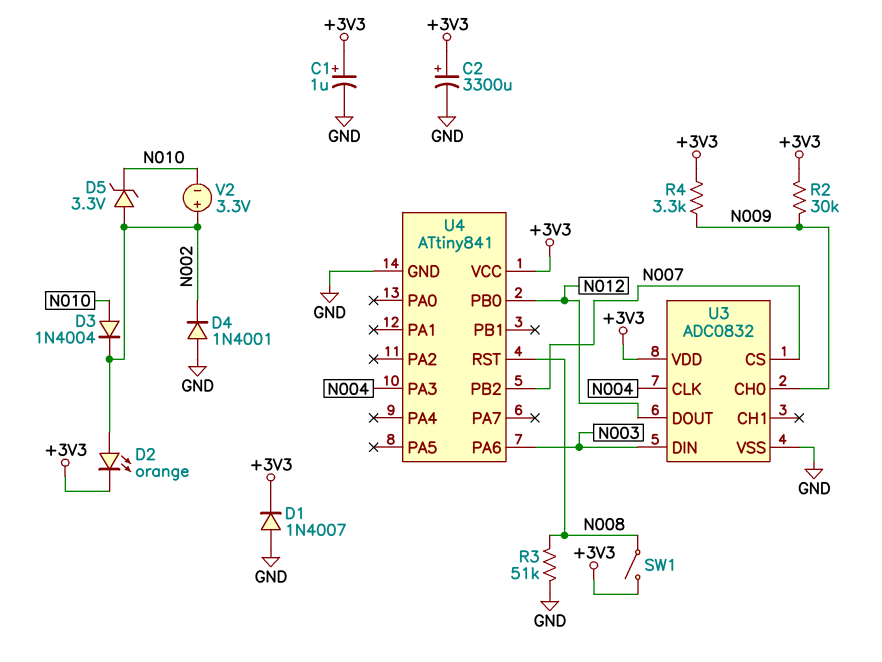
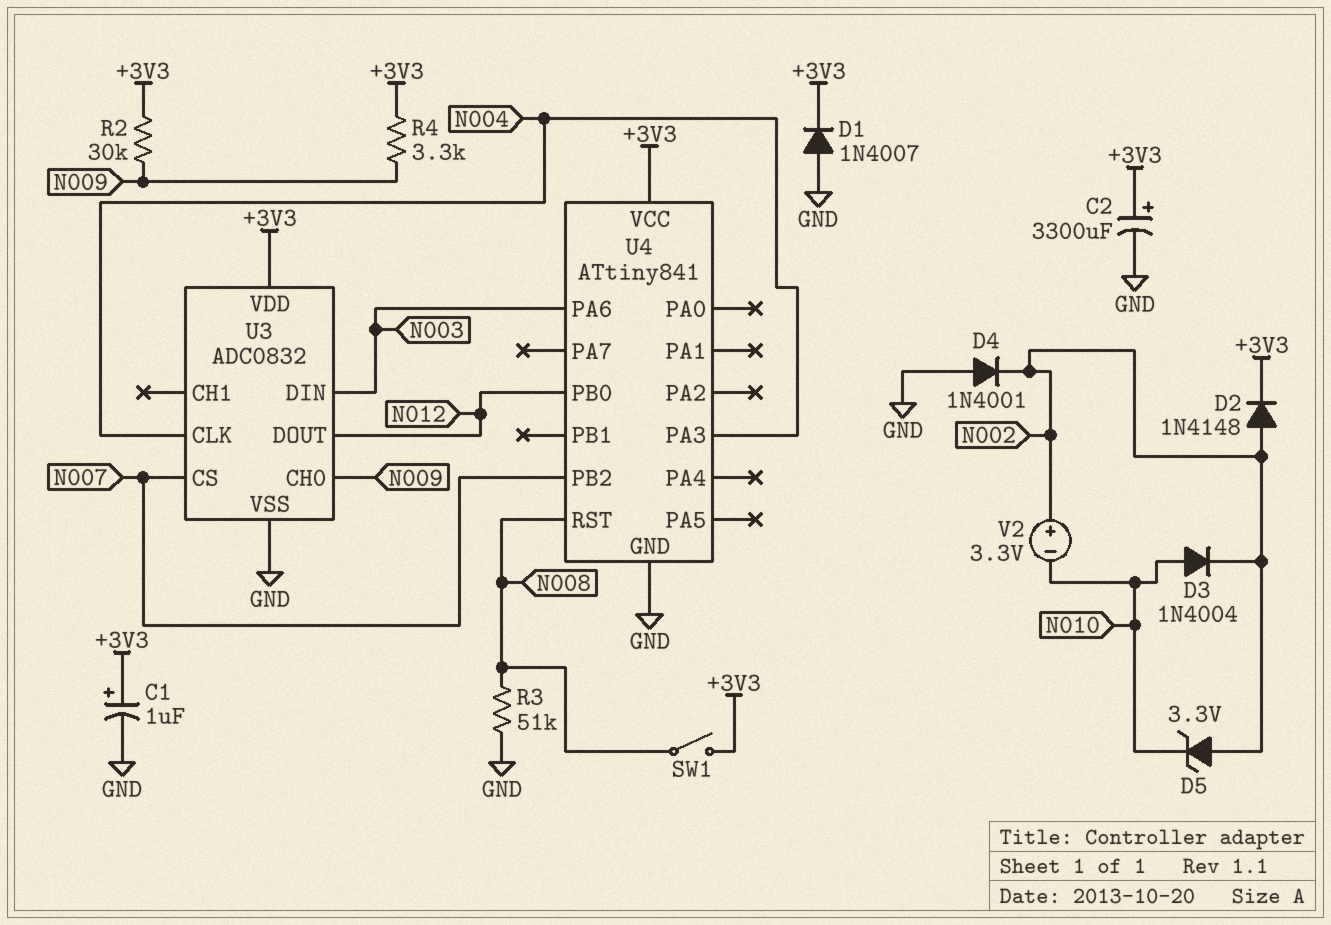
D2: LED orange (A N002, K +3V3) -> diode 1N4148 (A N002, K +3V3)

